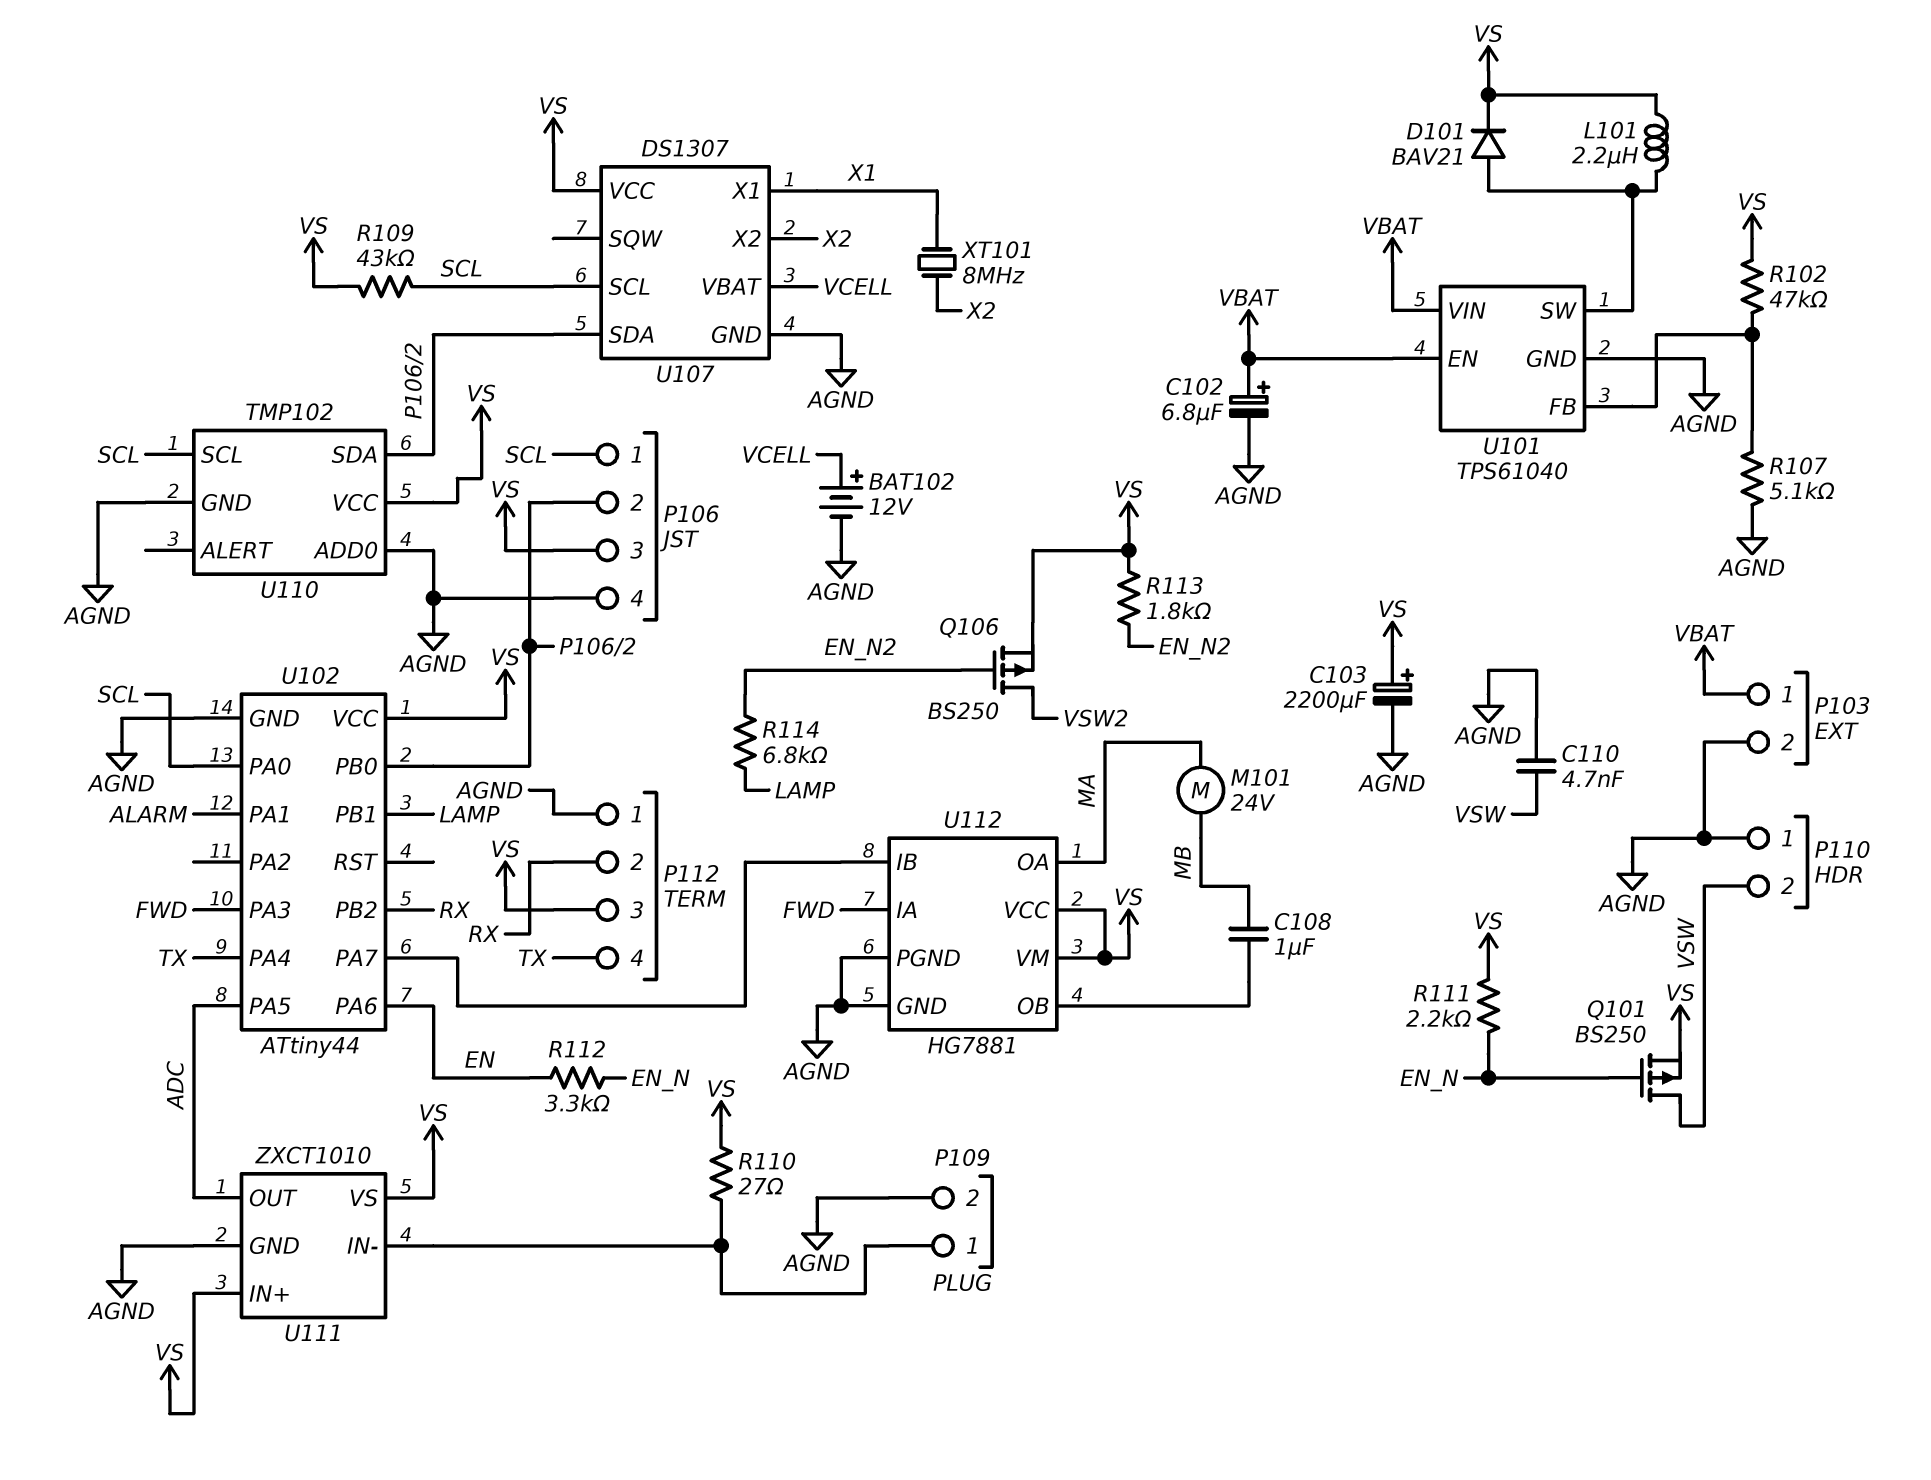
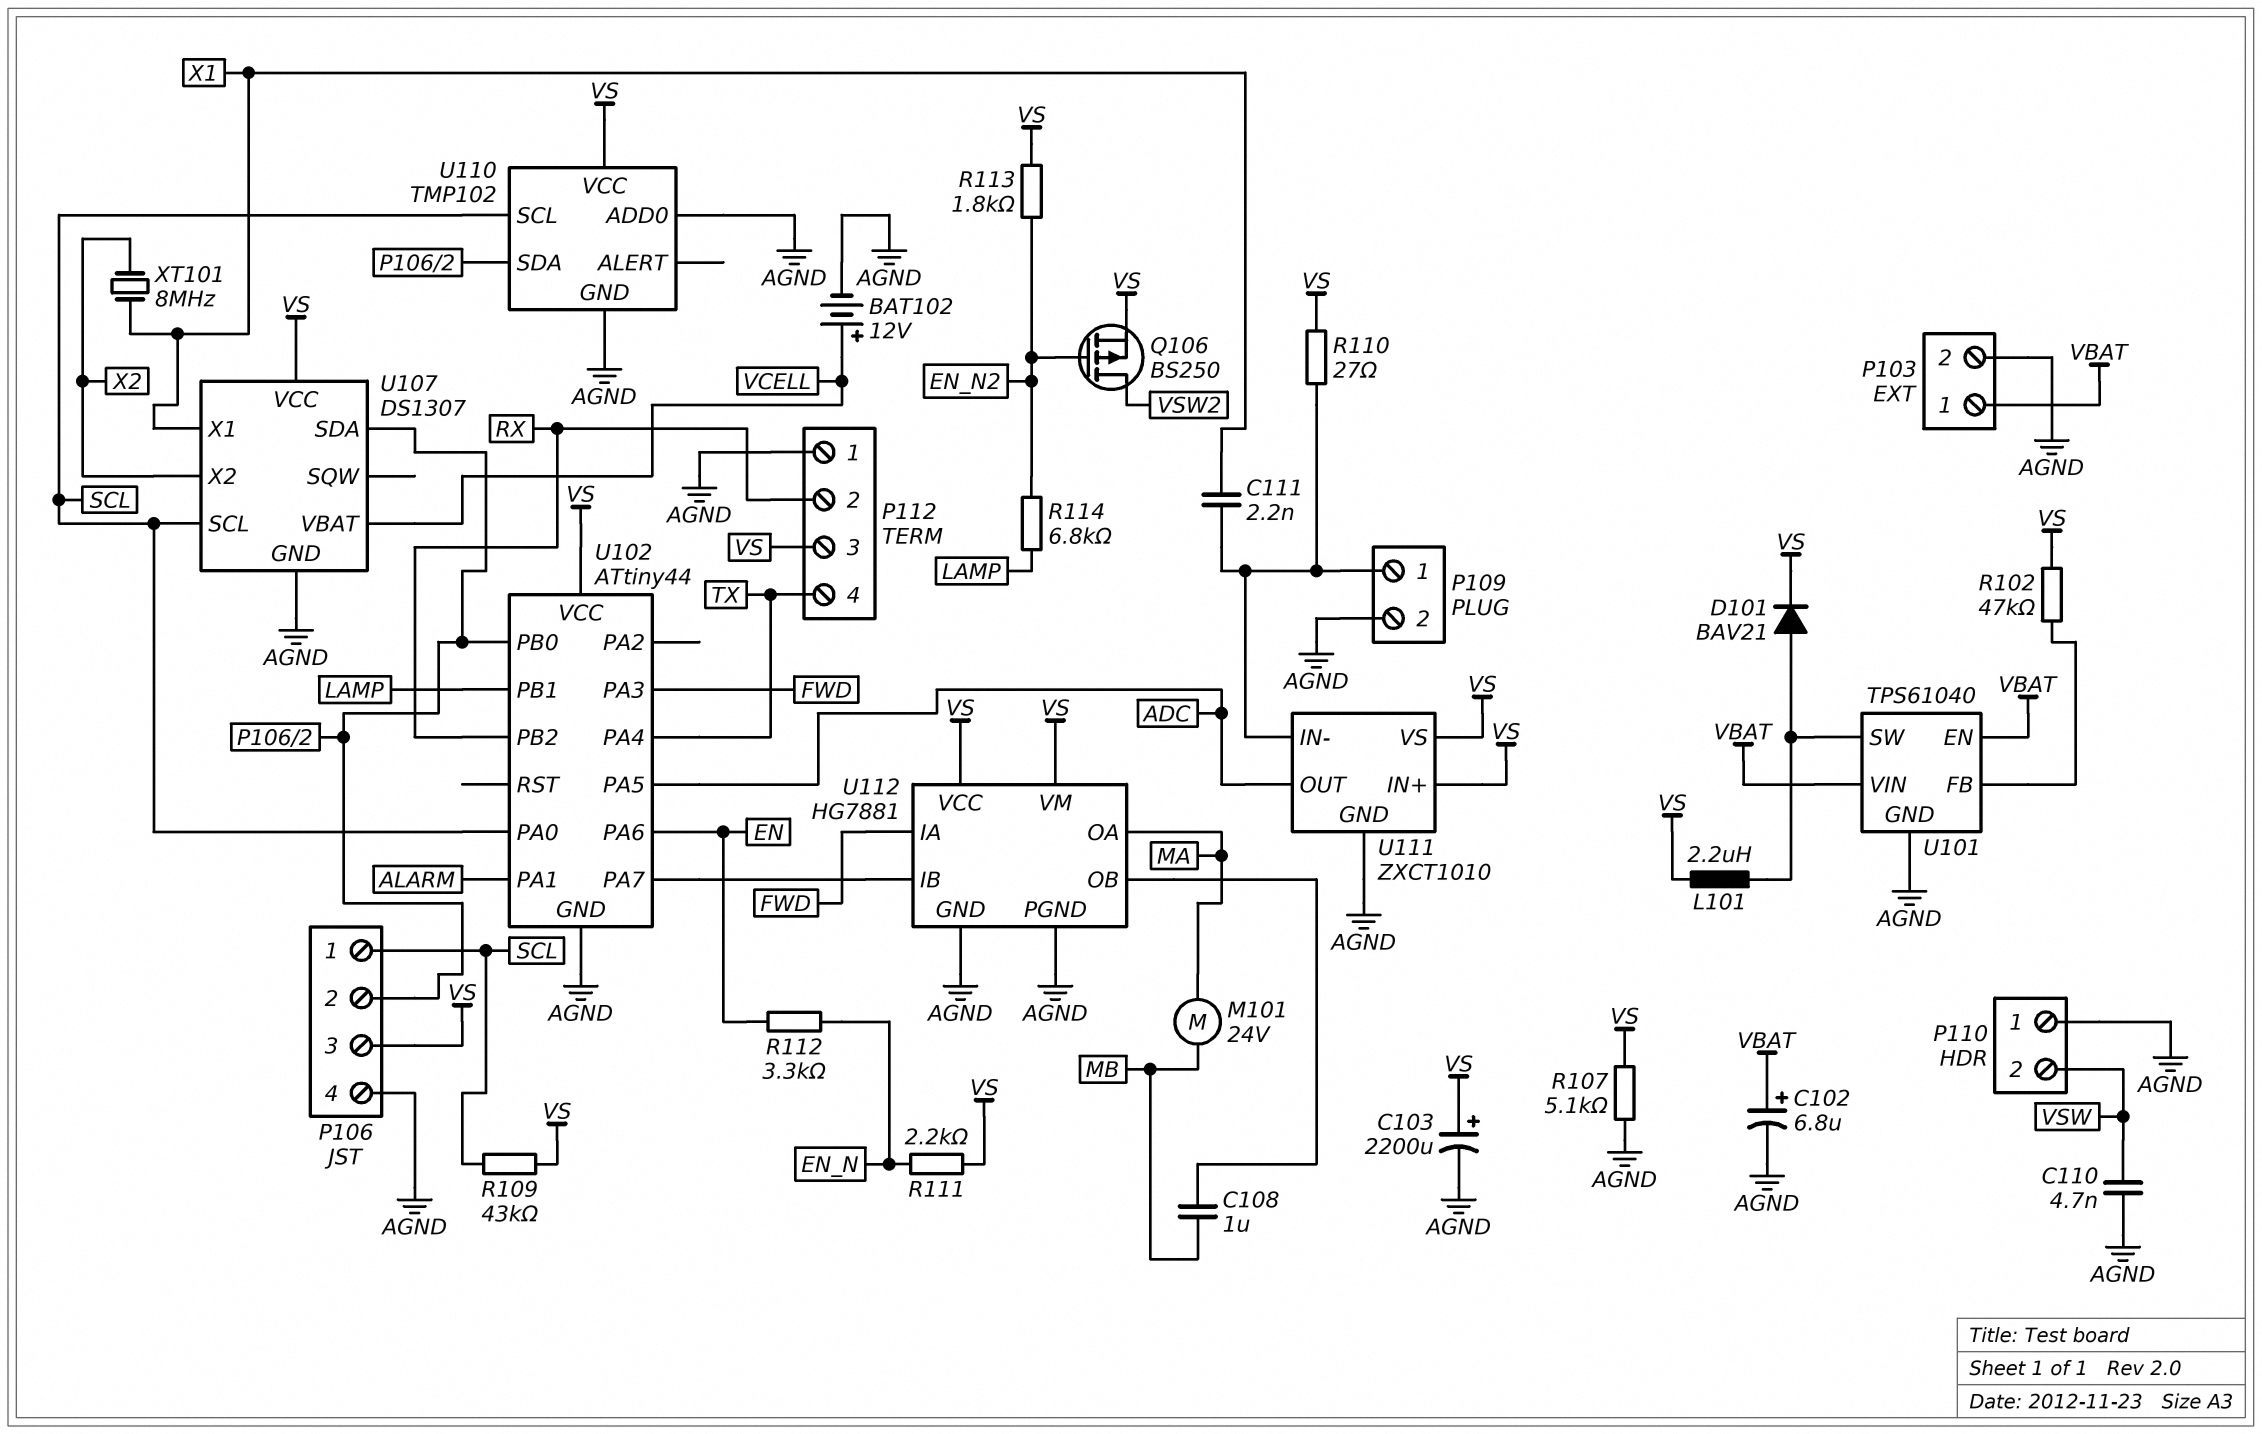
C111: none -> 2.2nF (P109/1, X1)
Q101: PMOS BS250 (G EN_N, D VSW, S VS) -> none
R107: 5.1k (AGND, U101/FB) -> 5.1k (AGND, VS)

